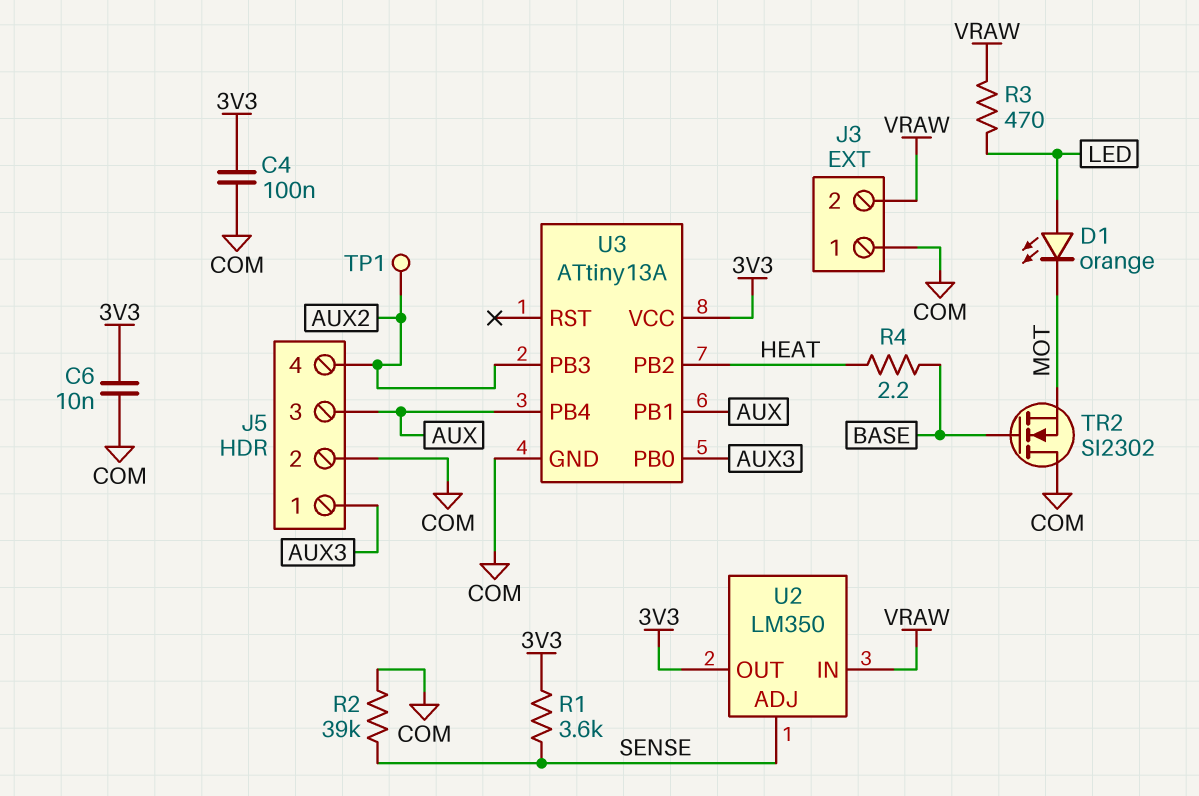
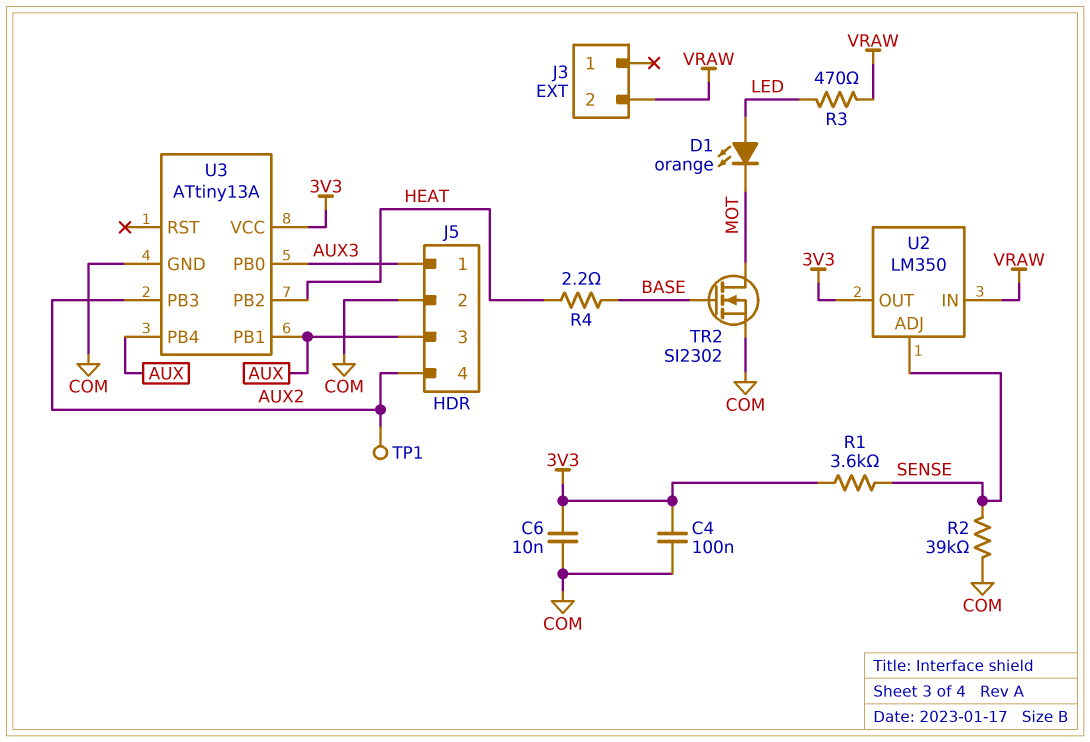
J3 pin 1: COM -> none
TR2: NMOS SI2302 (G BASE, D COM, S MOT) -> NMOS SI2302 (G BASE, D MOT, S COM)

